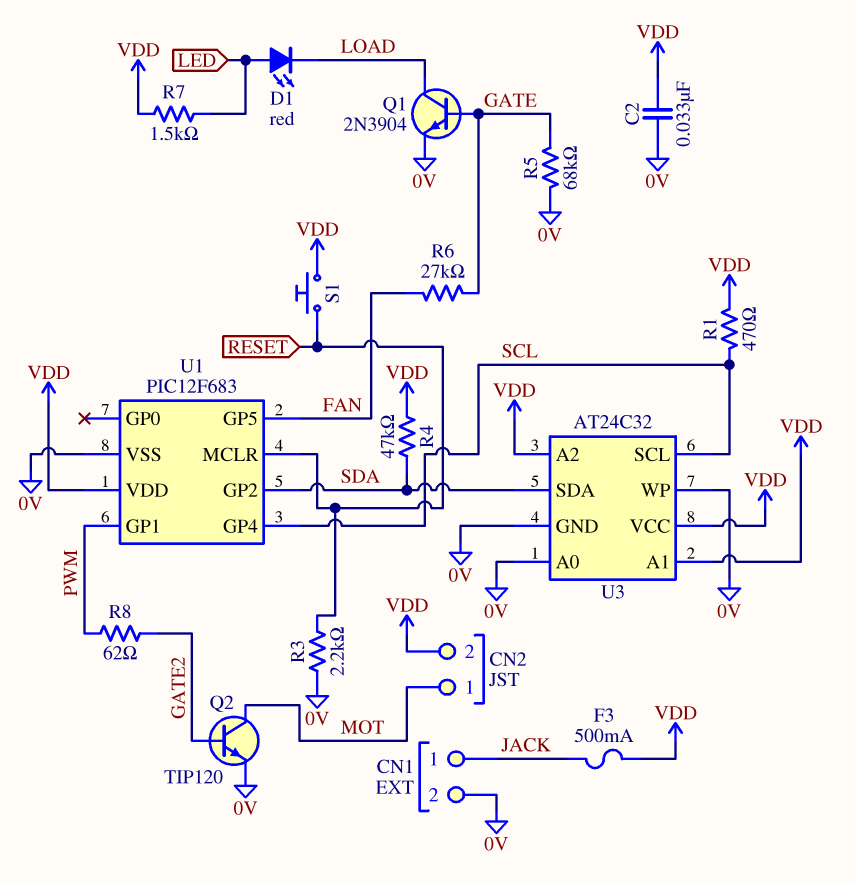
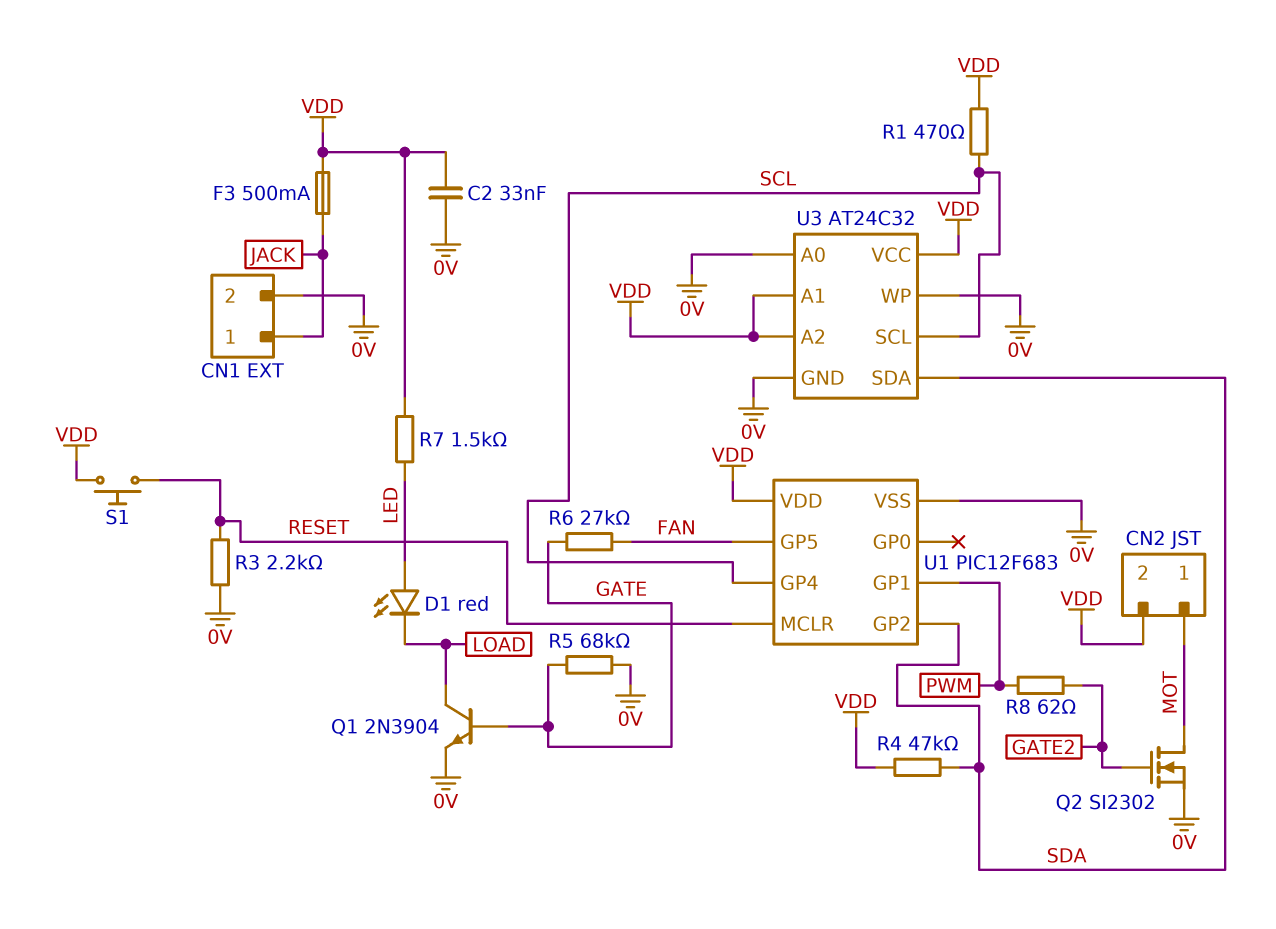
Q2: NPN TIP120 (B GATE2, C MOT, E 0V) -> NMOS SI2302 (G GATE2, D MOT, S 0V)

